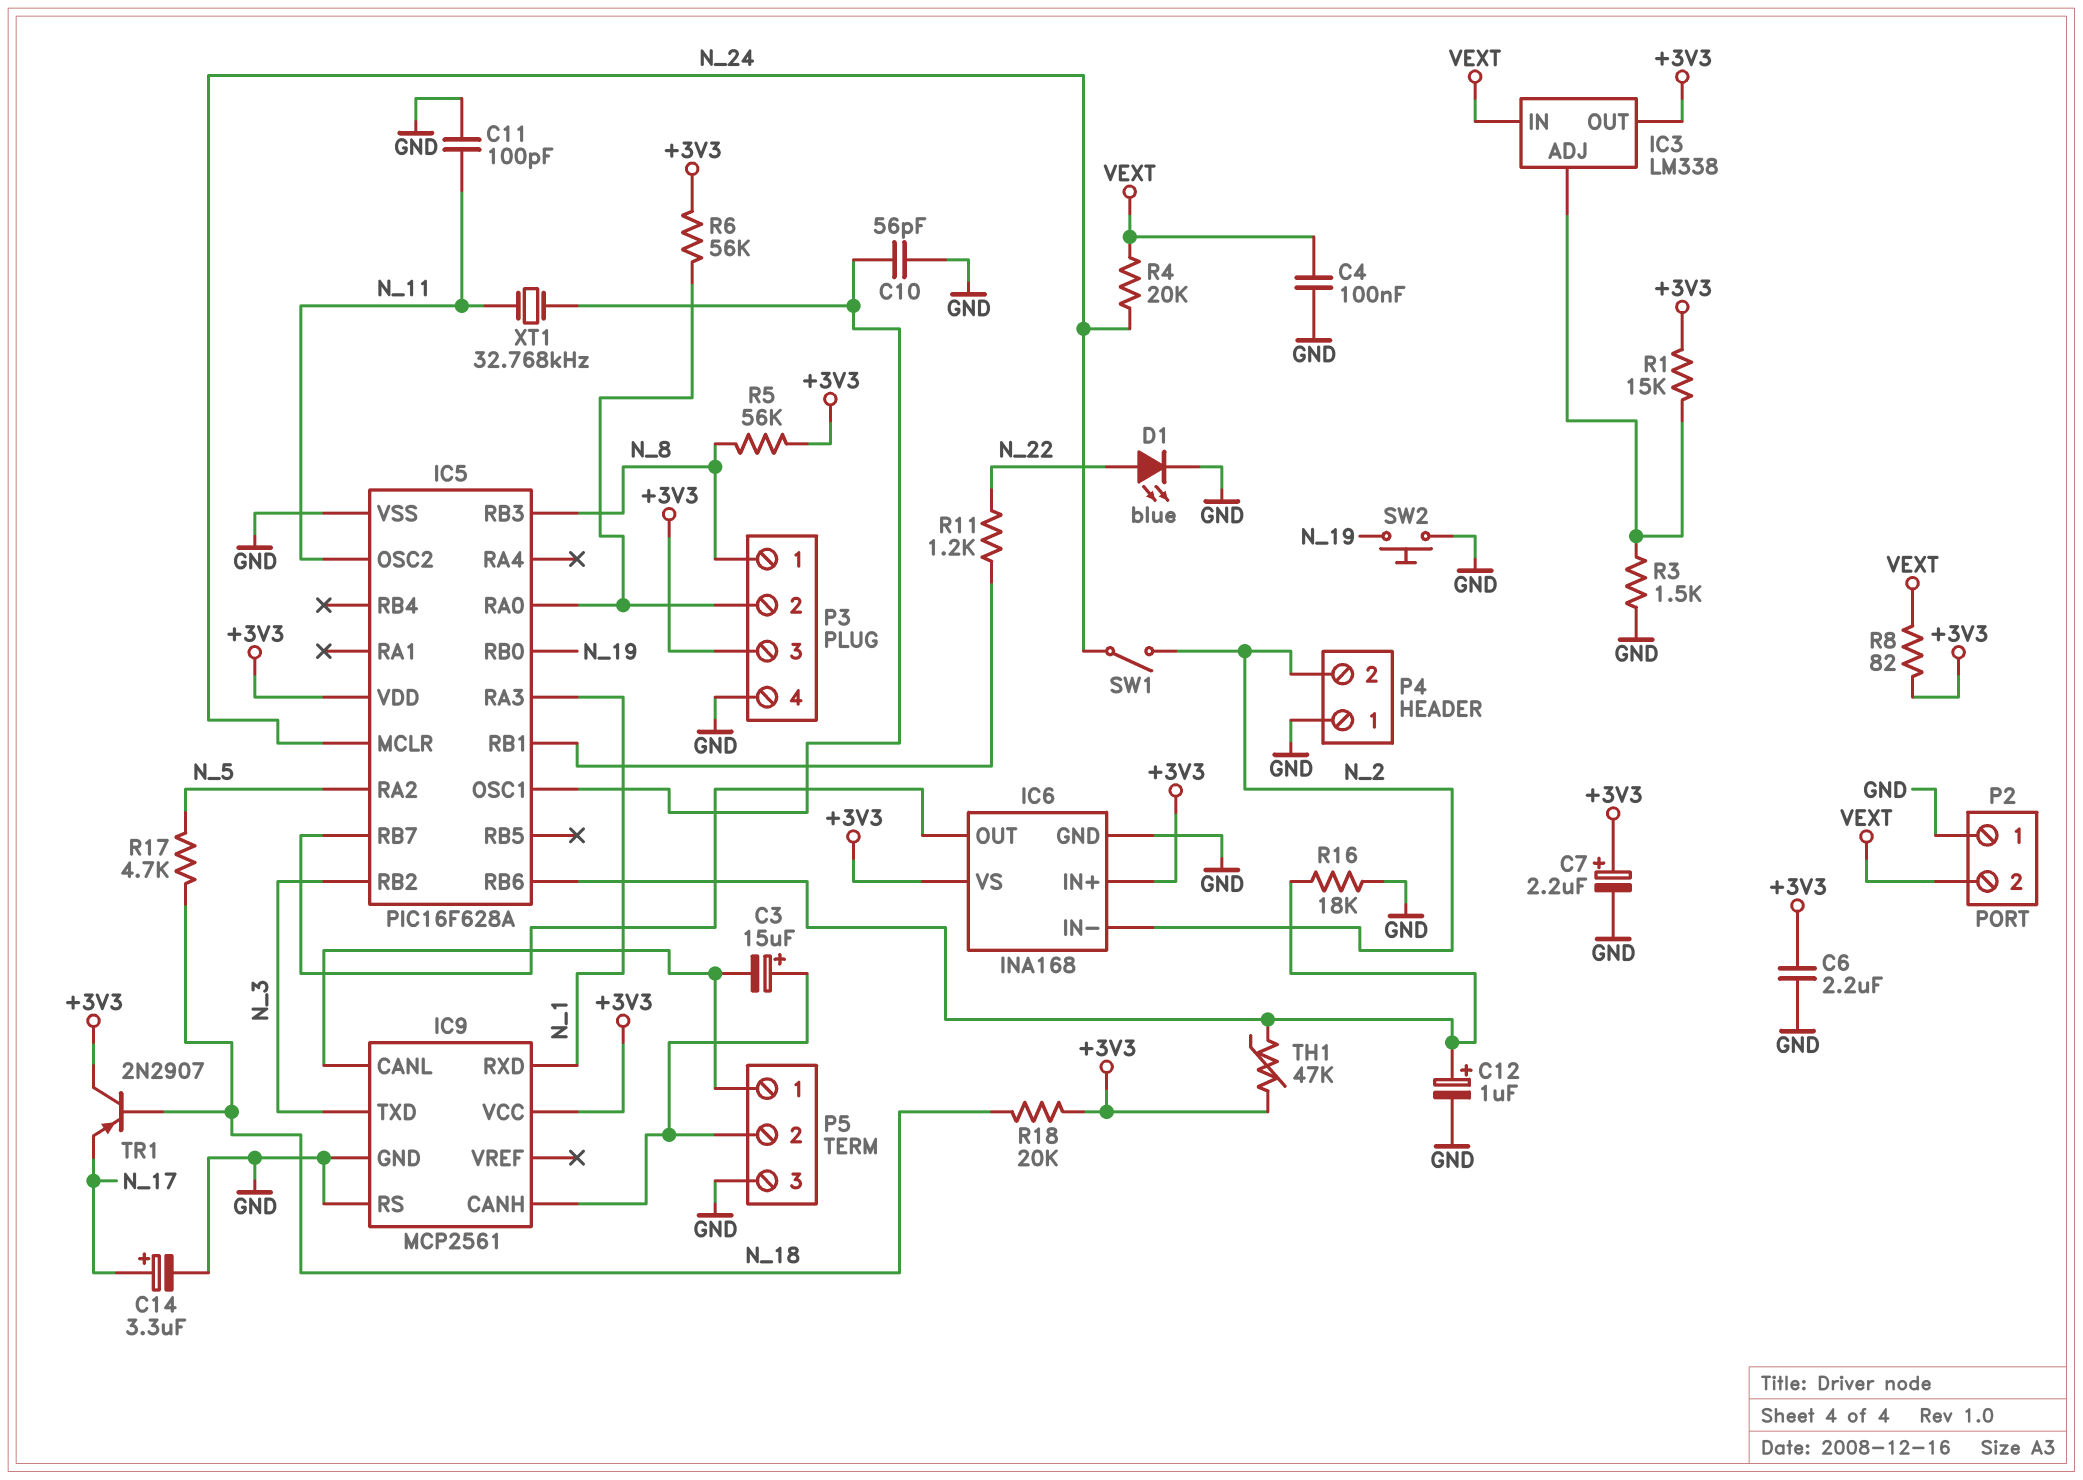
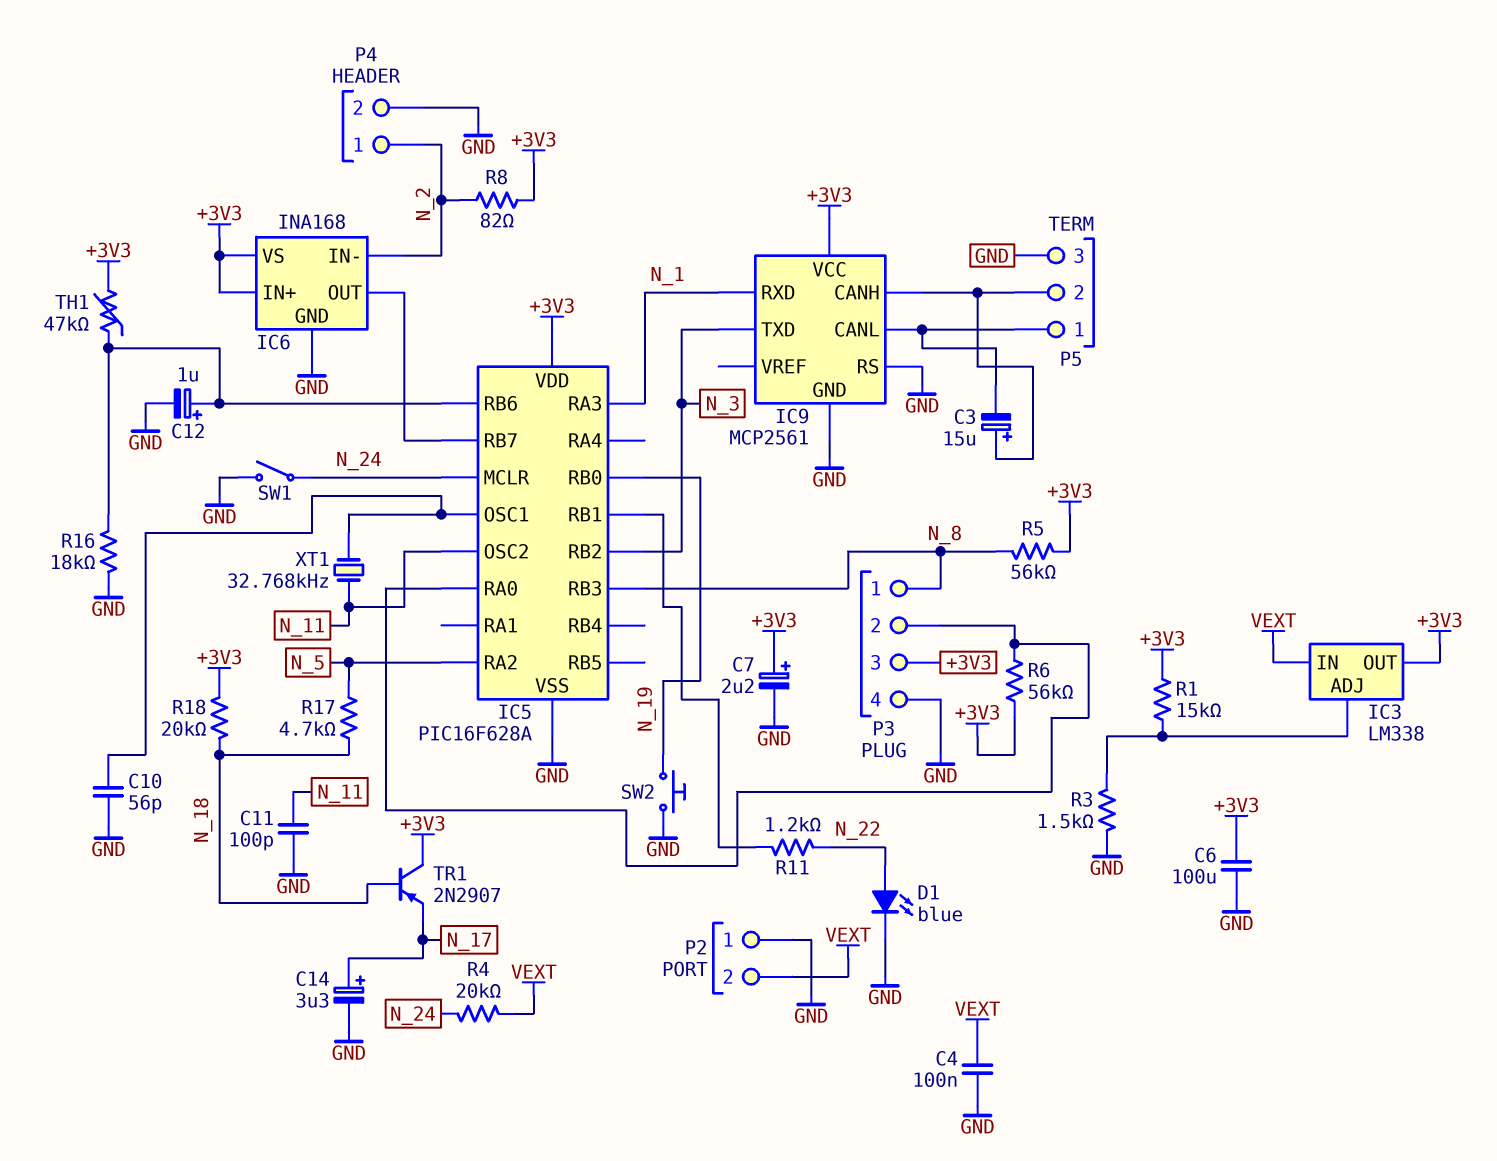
C6: 2.2uF (+3V3, GND) -> 100uF (+3V3, GND)
P4 pin 1: GND -> N_2
P4 pin 2: N_2 -> GND
R8: 82 (+3V3, VEXT) -> 82 (+3V3, N_2)
SW1: switch (N_2, N_24) -> switch (GND, N_24)

